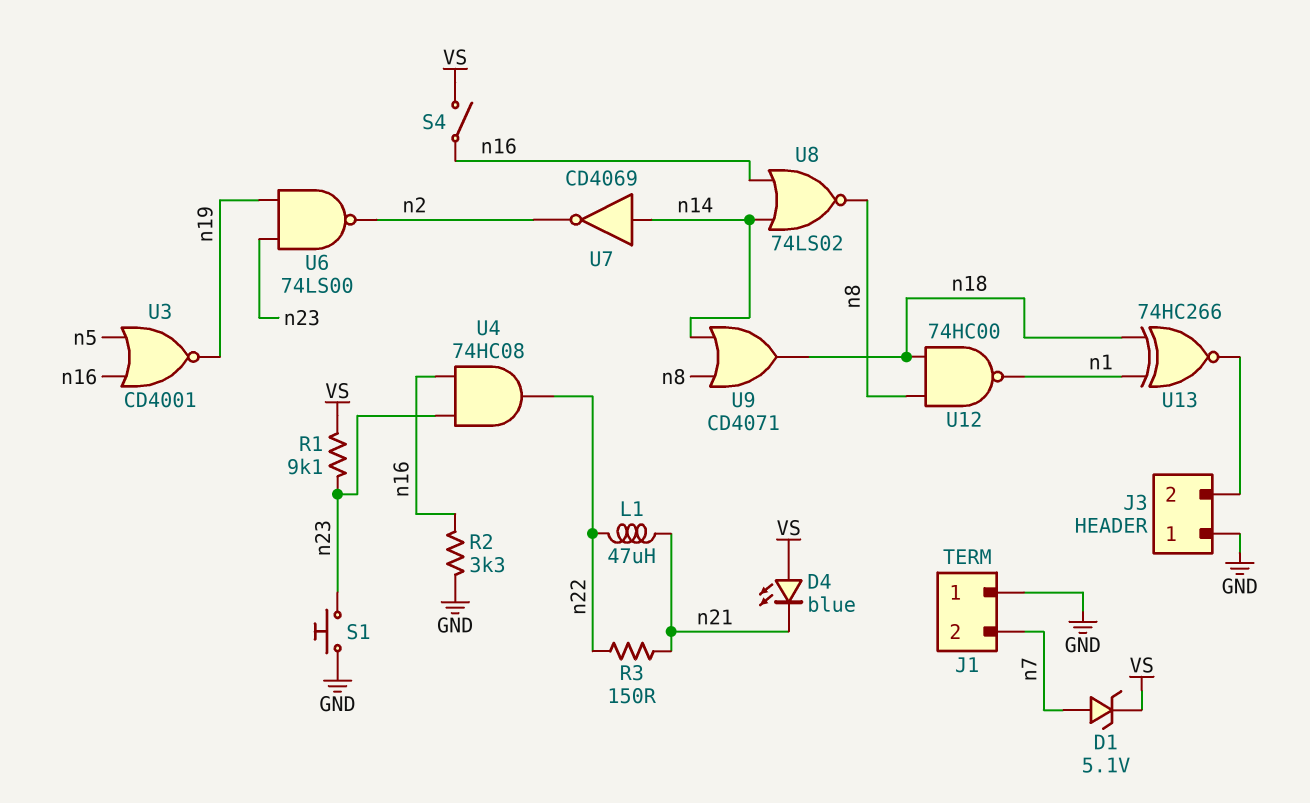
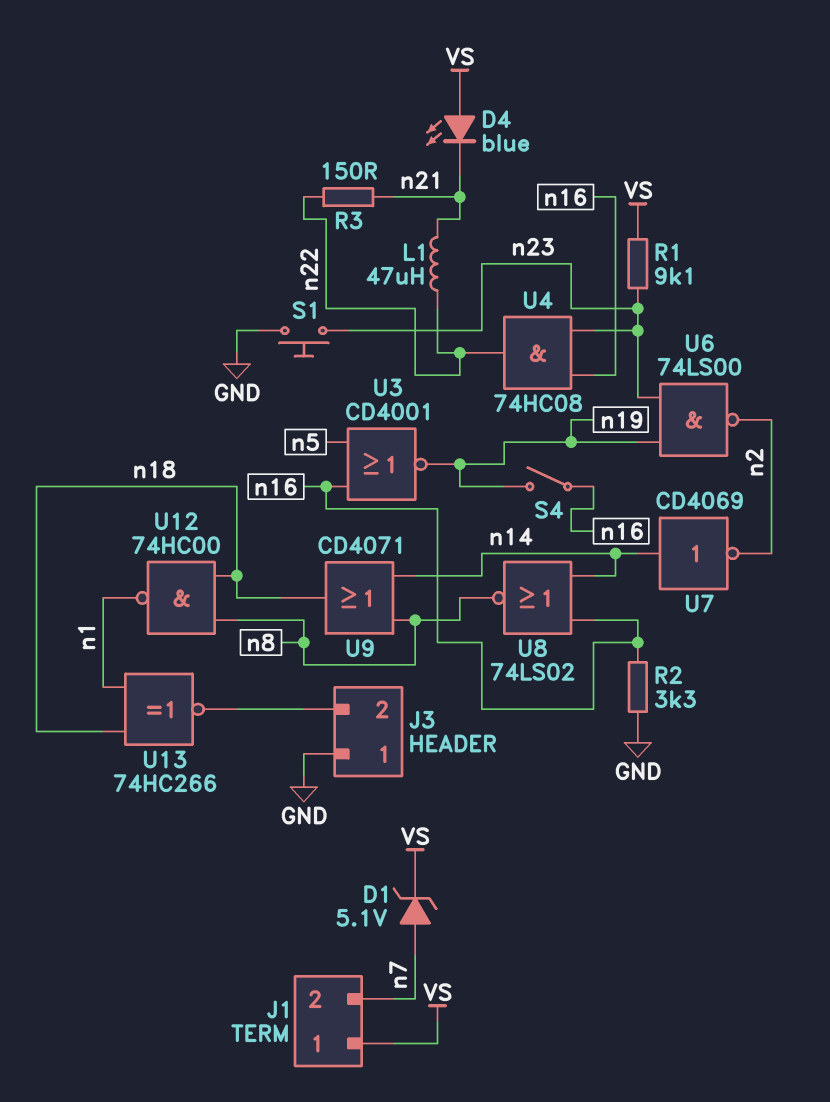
J1 pin 1: GND -> VS
S4: switch (VS, n16) -> switch (n16, n19)

